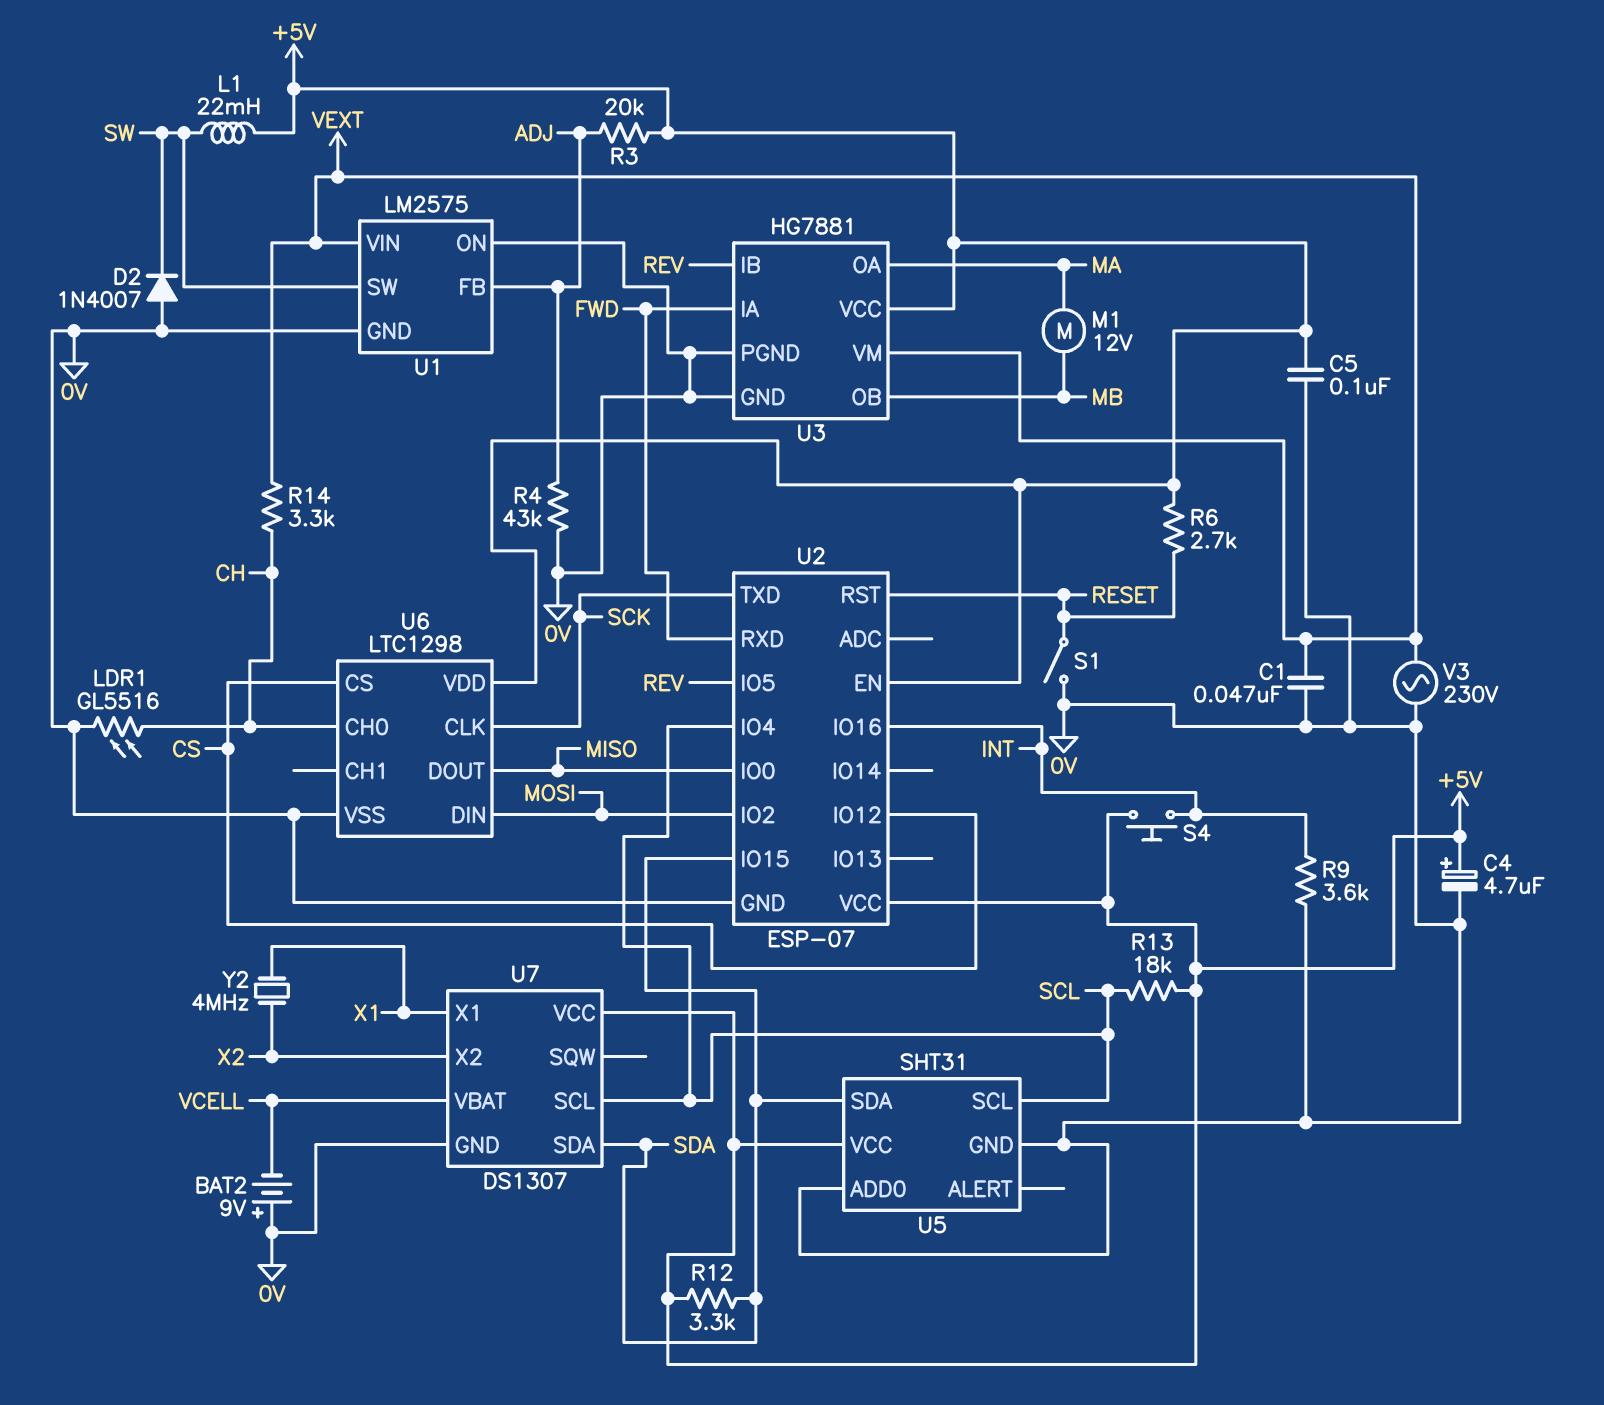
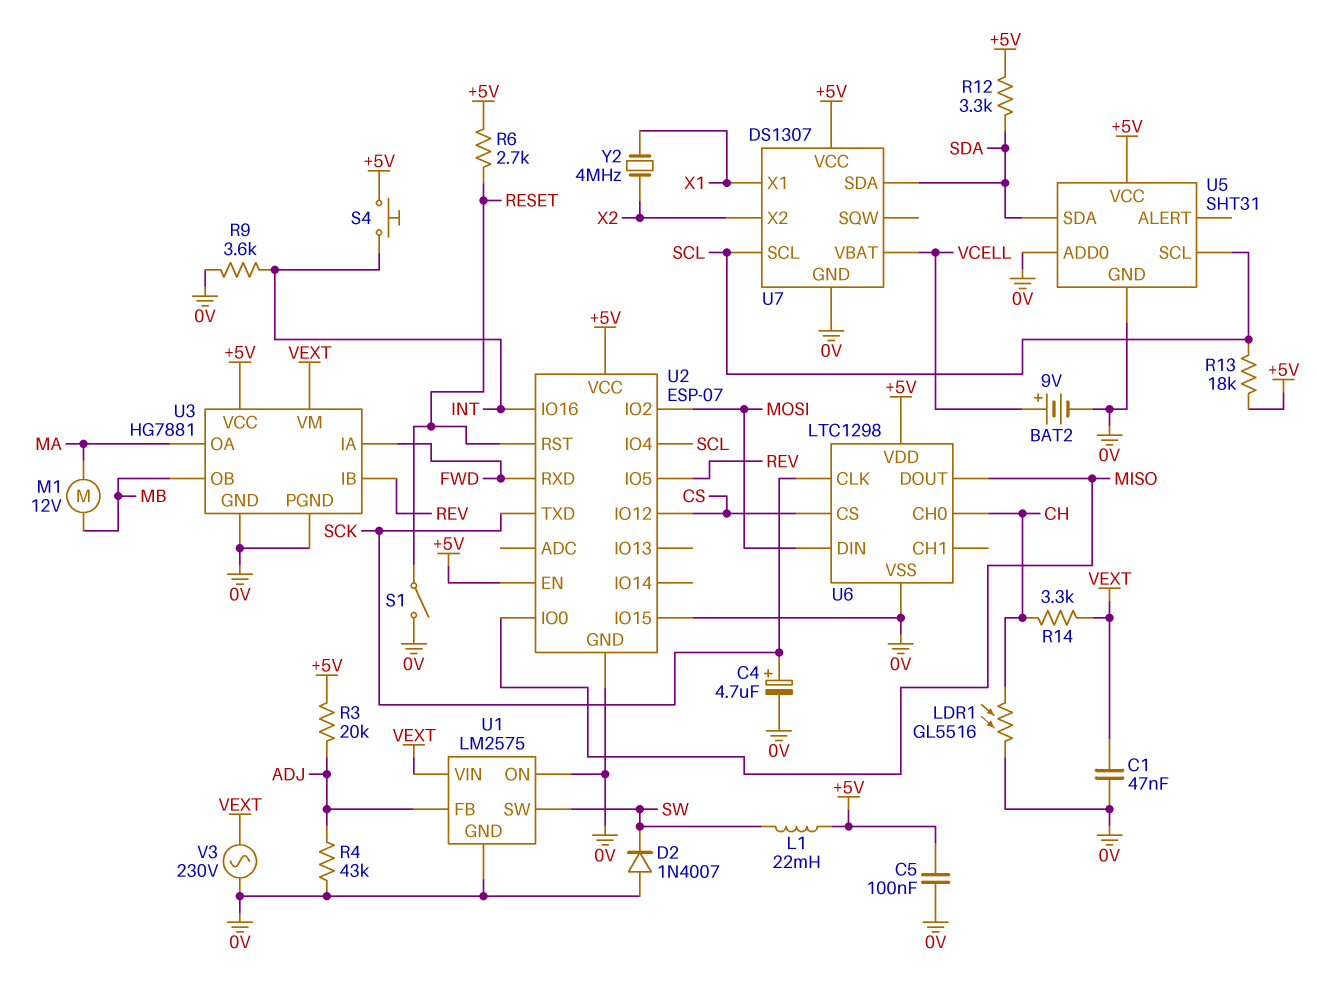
BAT2: 9V (plus 0V, minus VCELL) -> 9V (plus VCELL, minus 0V)
C4: 4.7uF (plus +5V, minus 0V) -> 4.7uF (plus SCK, minus 0V)
U2 pin IO15: SDA -> 0V

